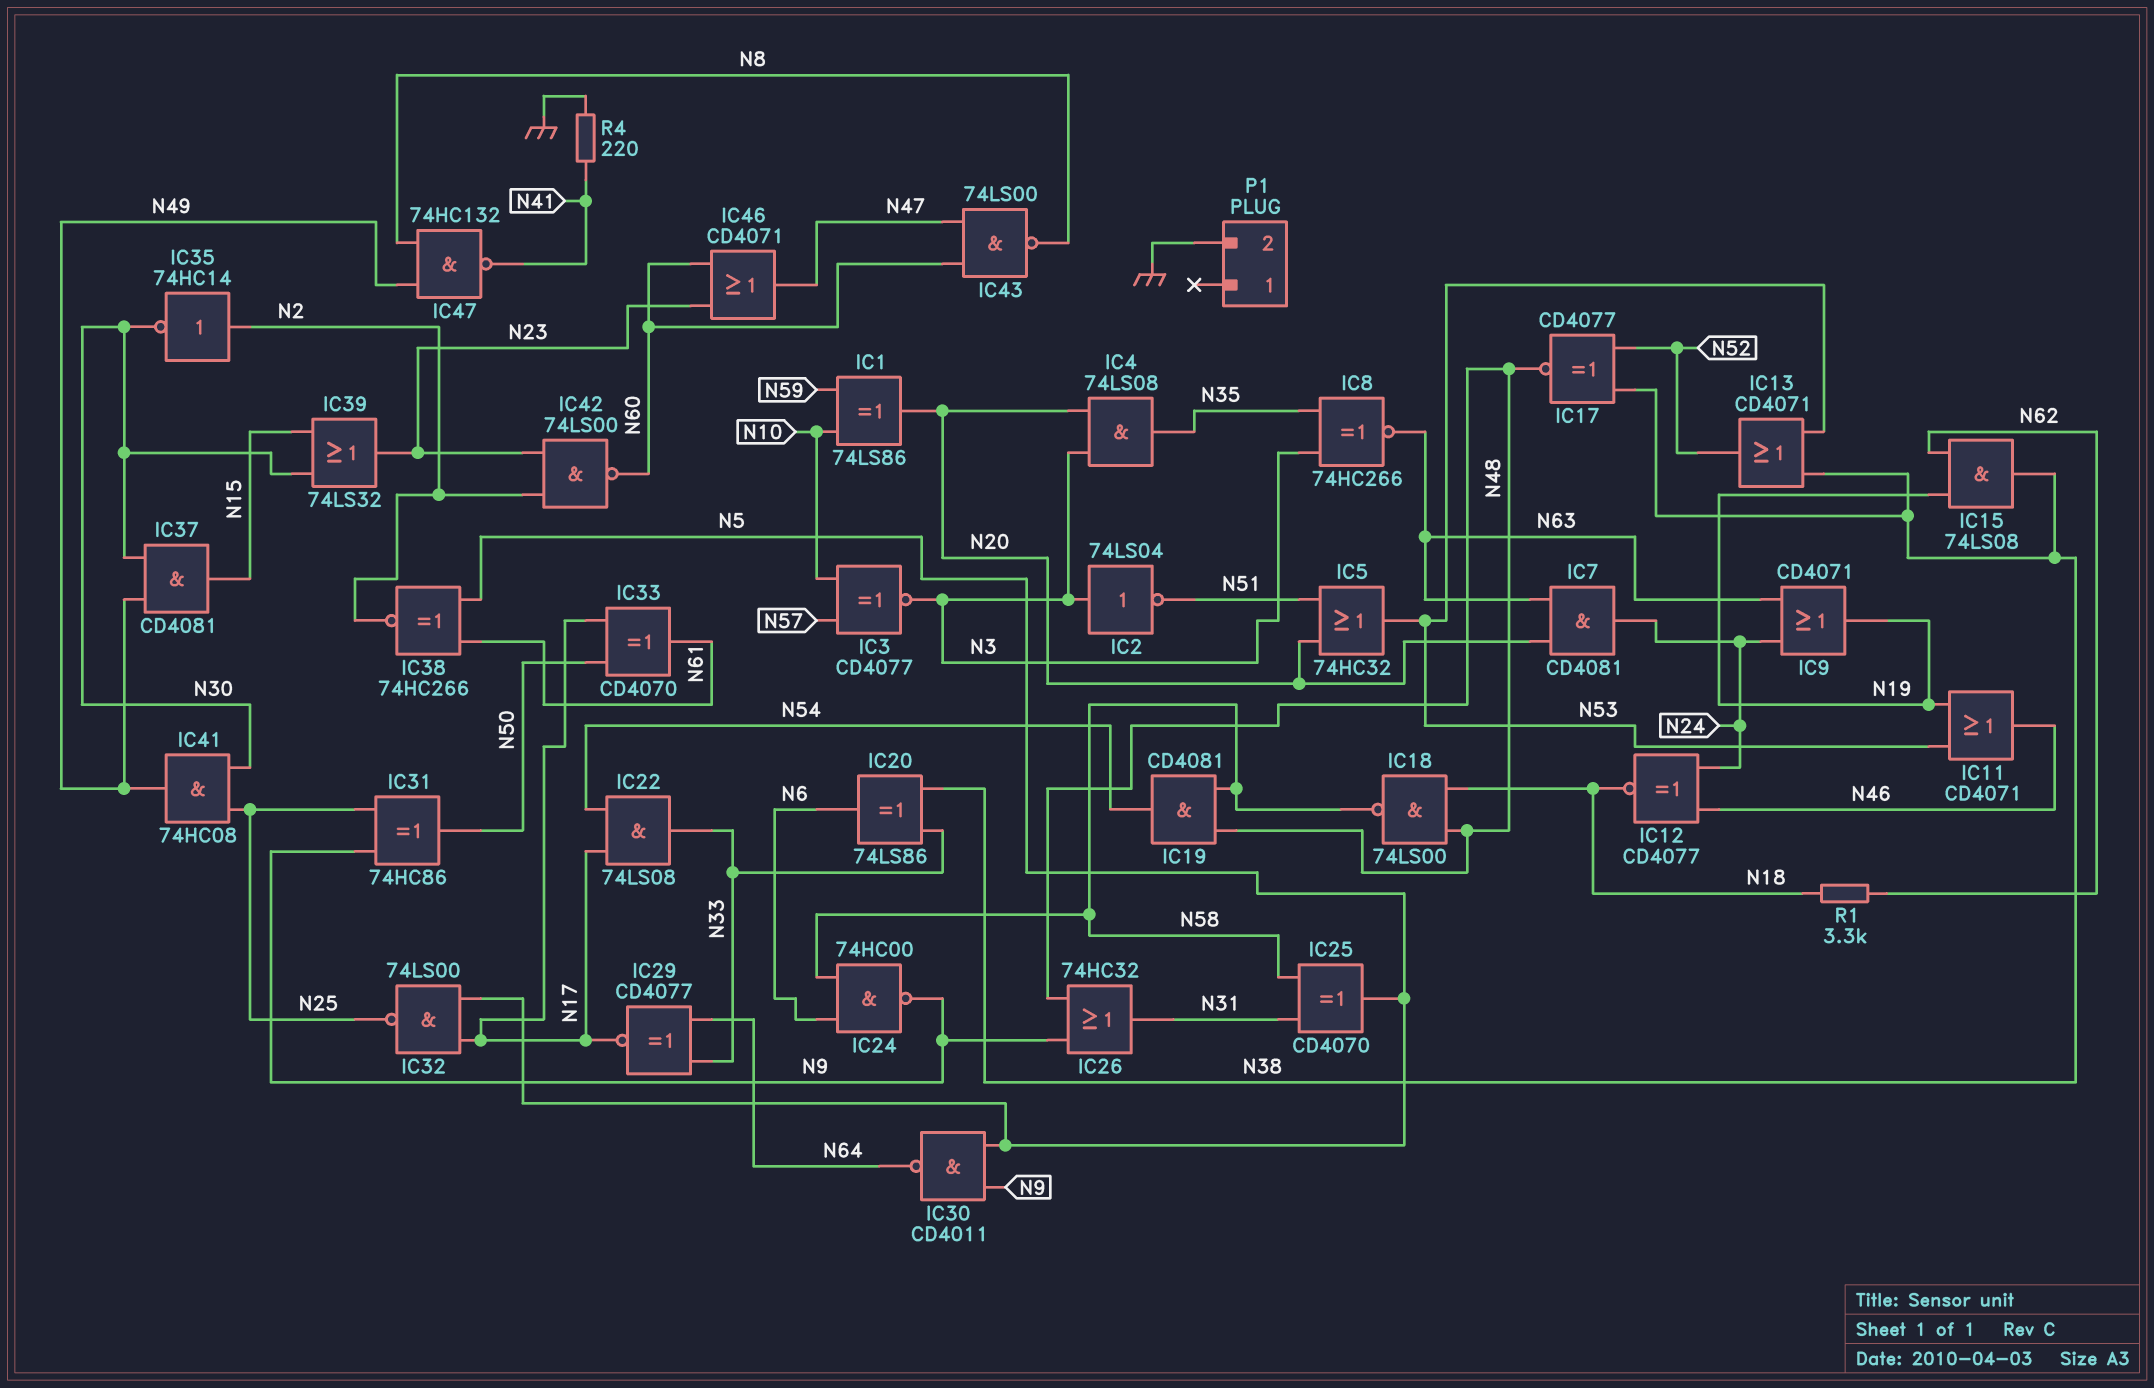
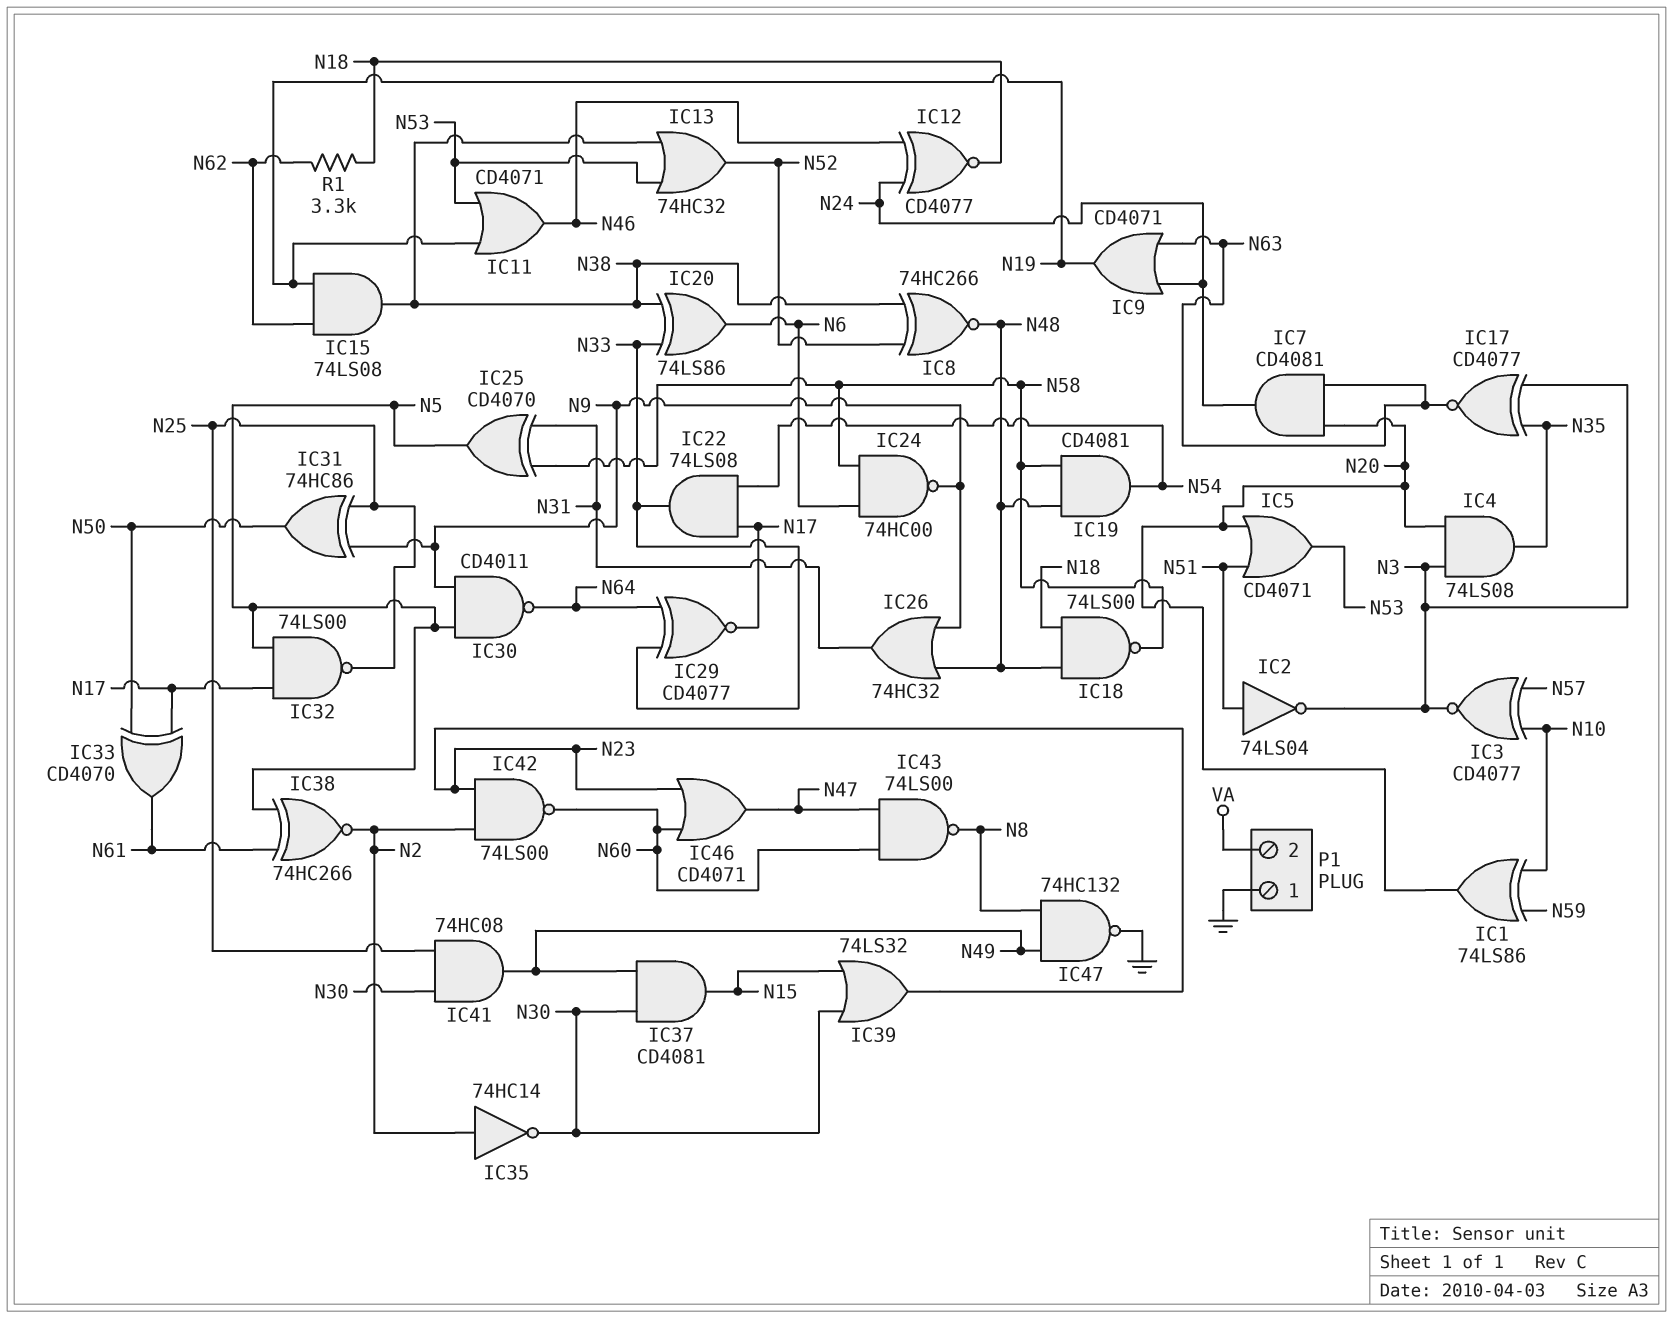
IC2: NOT 74LS04 (in N3, out N51) -> NOT 74LS04 (in N51, out N3)
IC5: OR 74HC32 (in N20, in N51, out N53) -> OR CD4071 (in N20, in N51, out N53)
IC8: XNOR 74HC266 (in N3, in N35, out N63) -> XNOR 74HC266 (in N38, in N52, out N48)
IC13: OR CD4071 (in N38, in N53, out N52) -> OR 74HC32 (in N38, in N53, out N52)
IC17: XNOR CD4077 (in N38, in N52, out N48) -> XNOR CD4077 (in N3, in N35, out N63)
IC47: NAND 74HC132 (in N8, in N49, out N41) -> NAND 74HC132 (in N8, in N49, out GND)
P1 pin 1: none -> GND
P1 pin 2: GND -> VA
R4: 220 (GND, N41) -> none

